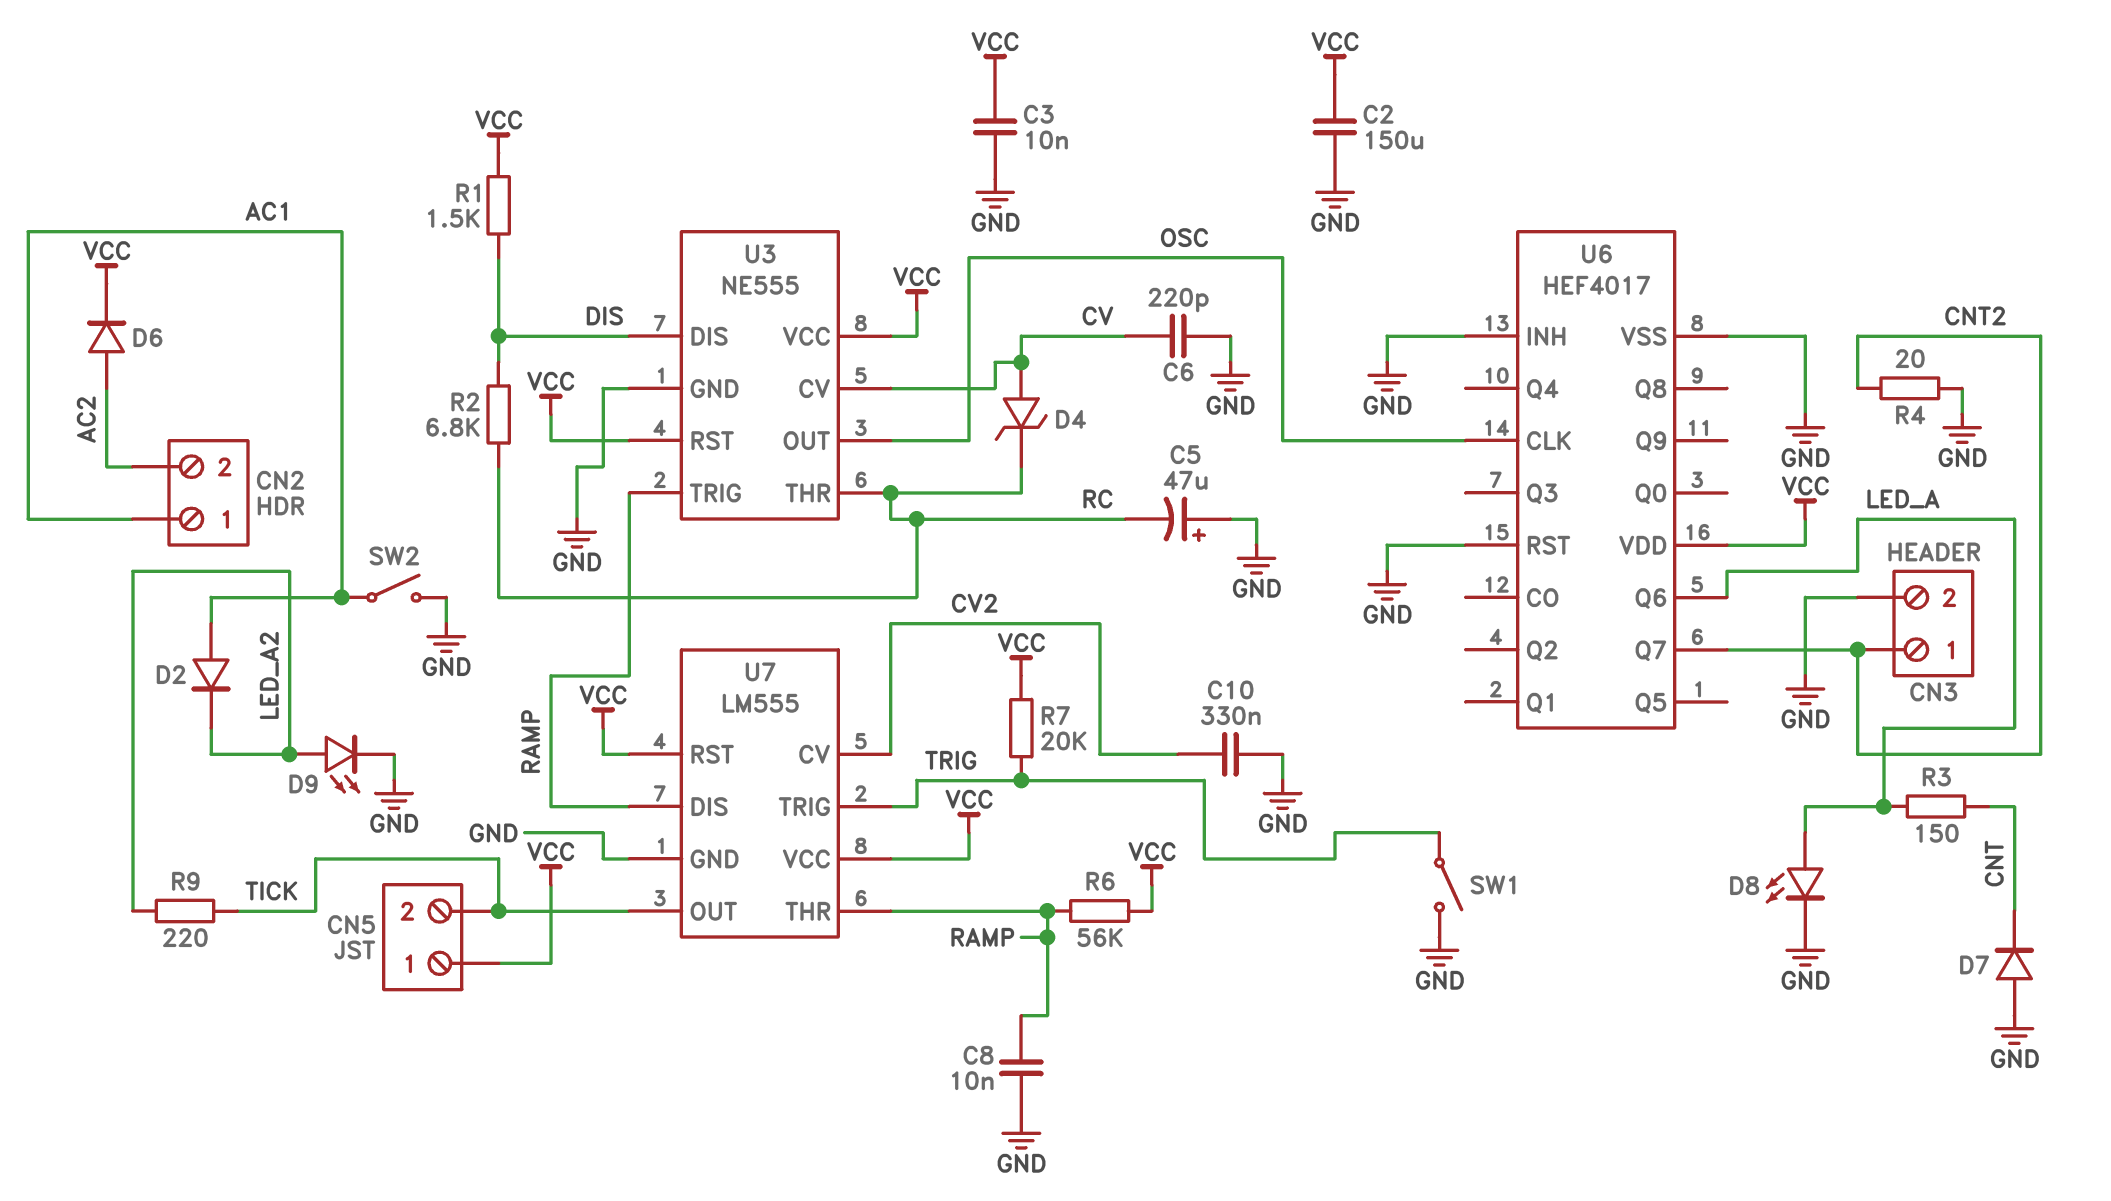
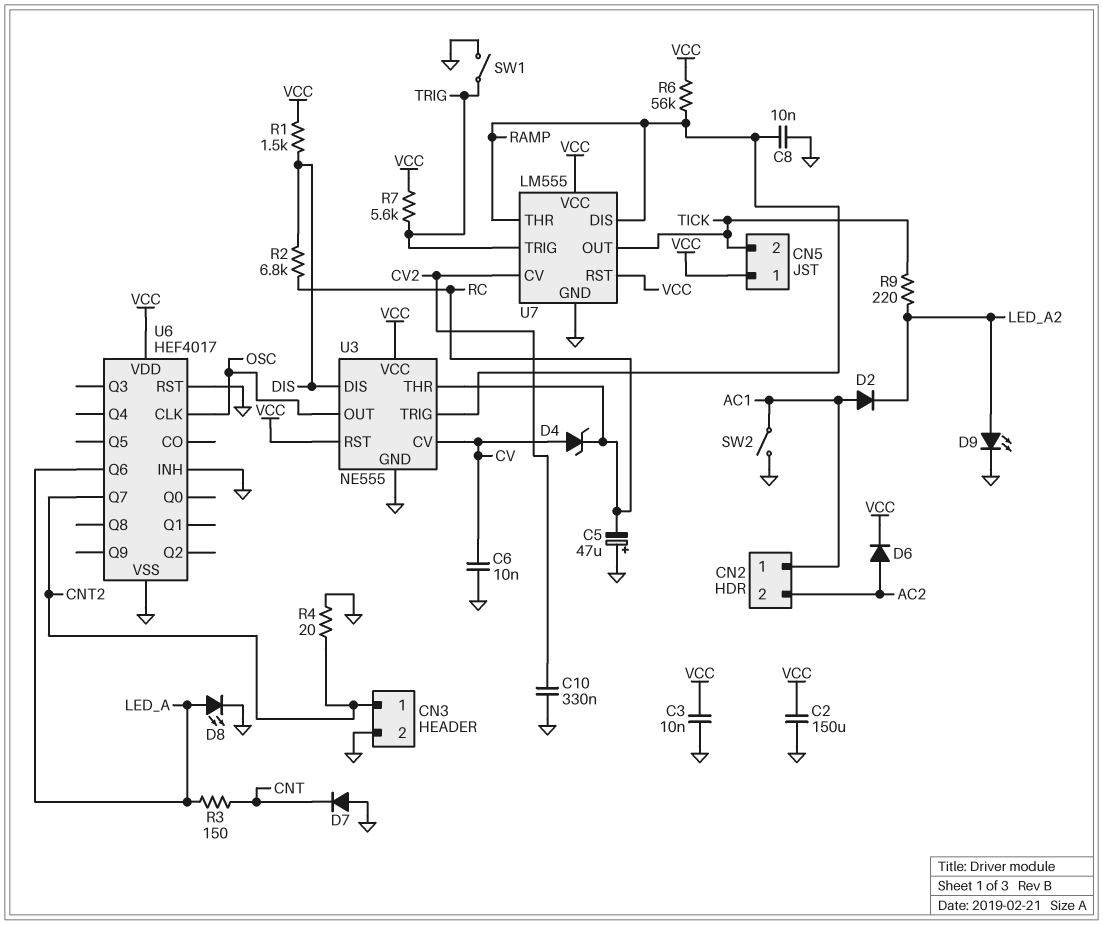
C6: 220pF (CV, GND) -> 10nF (CV, GND)
R7: 20k (TRIG, VCC) -> 5.6k (TRIG, VCC)

